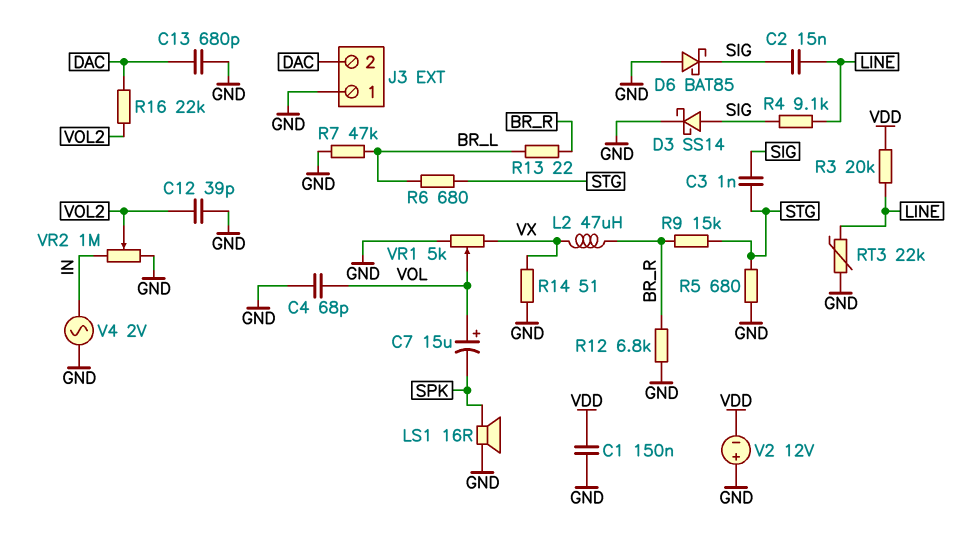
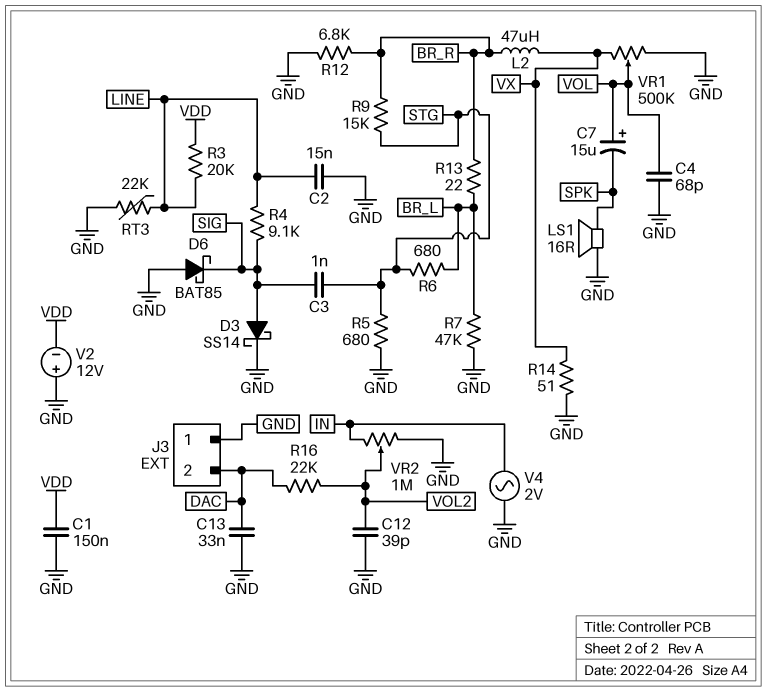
C2: 15nF (LINE, SIG) -> 15nF (GND, LINE)
C13: 680pF (DAC, GND) -> 33nF (DAC, GND)
VR1: 5k (GND, VX, wiper VOL) -> 500k (GND, VX, wiper VOL)

